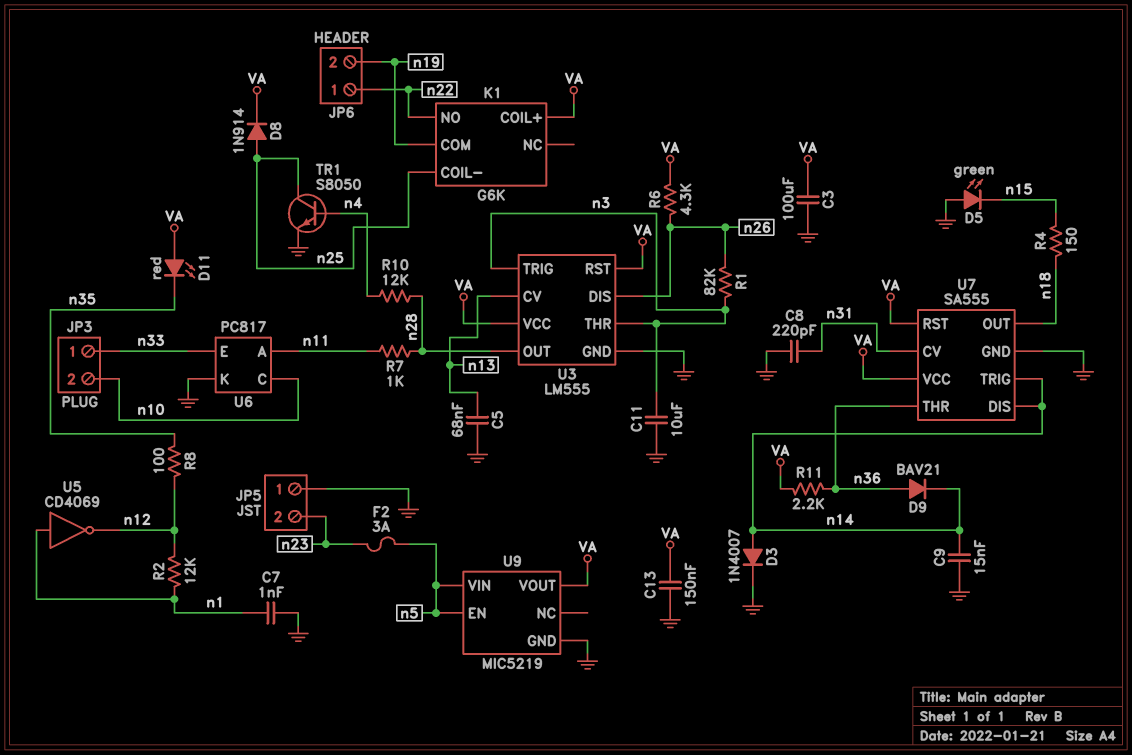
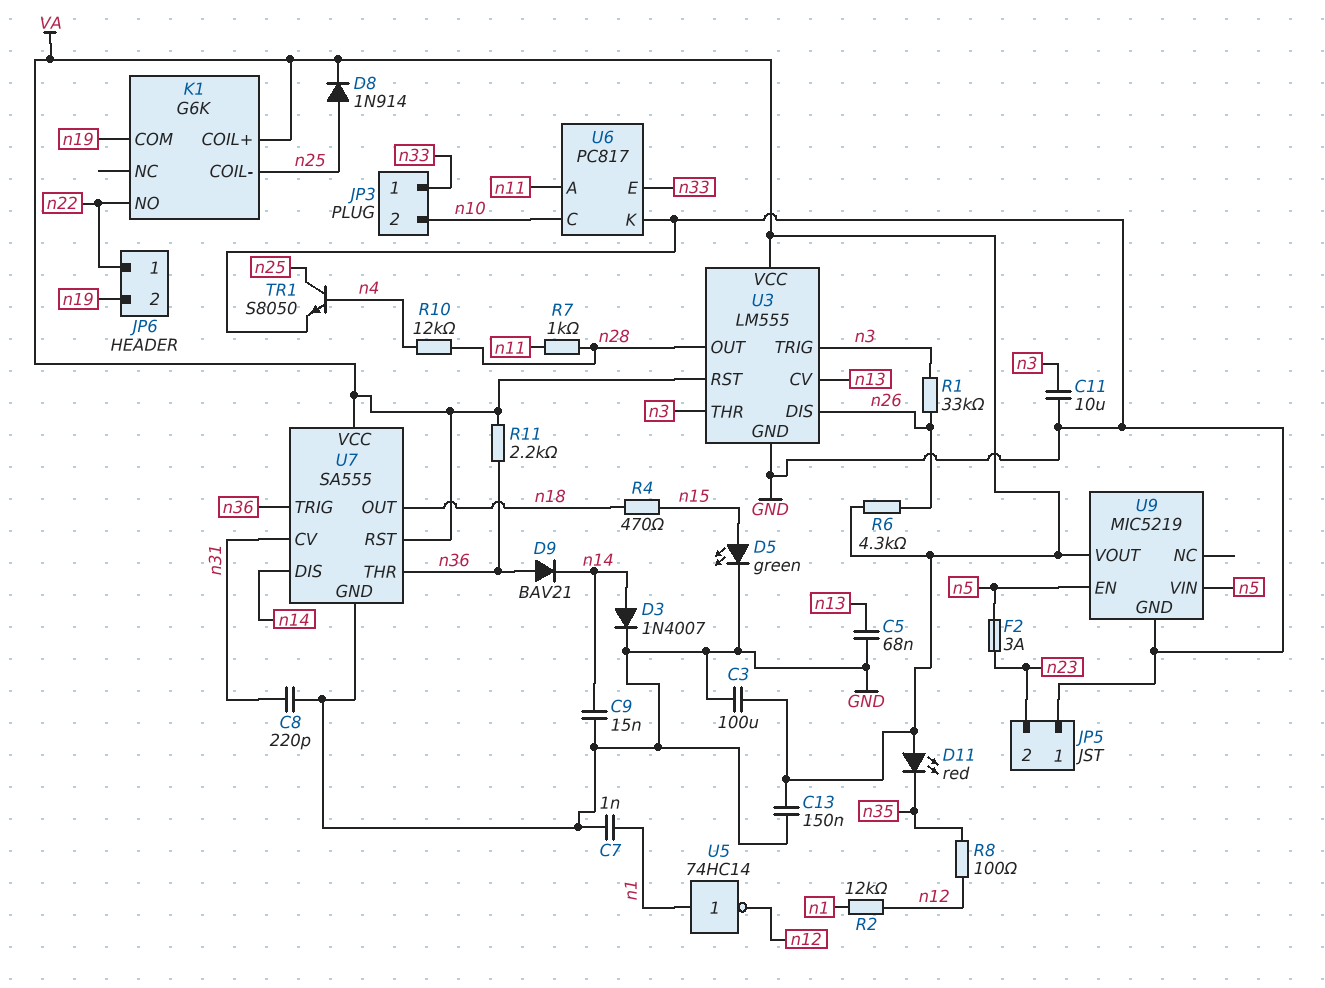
D5: LED green (A GND, K n15) -> LED green (A n15, K GND)
R1: 82k (n3, n26) -> 33k (n3, n26)
R4: 150 (n15, n18) -> 470 (n15, n18)
U5: NOT CD4069 (in n1, out n12) -> NOT 74HC14 (in n1, out n12)
U7 pin TRIG: n14 -> n36

